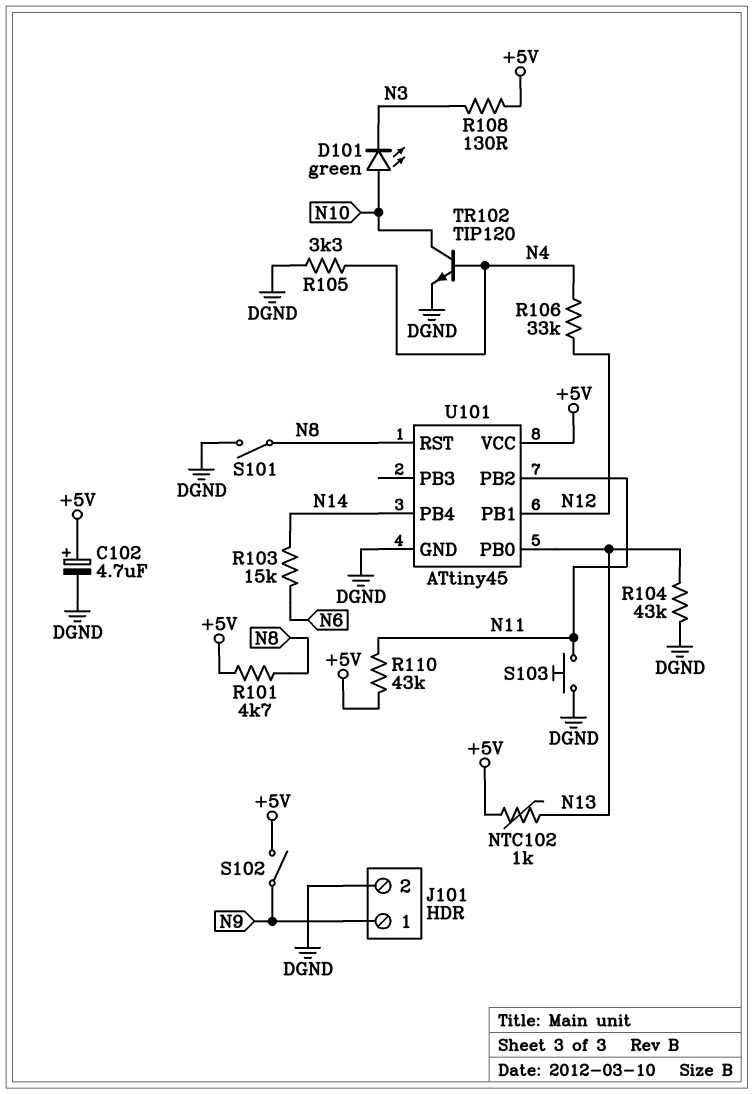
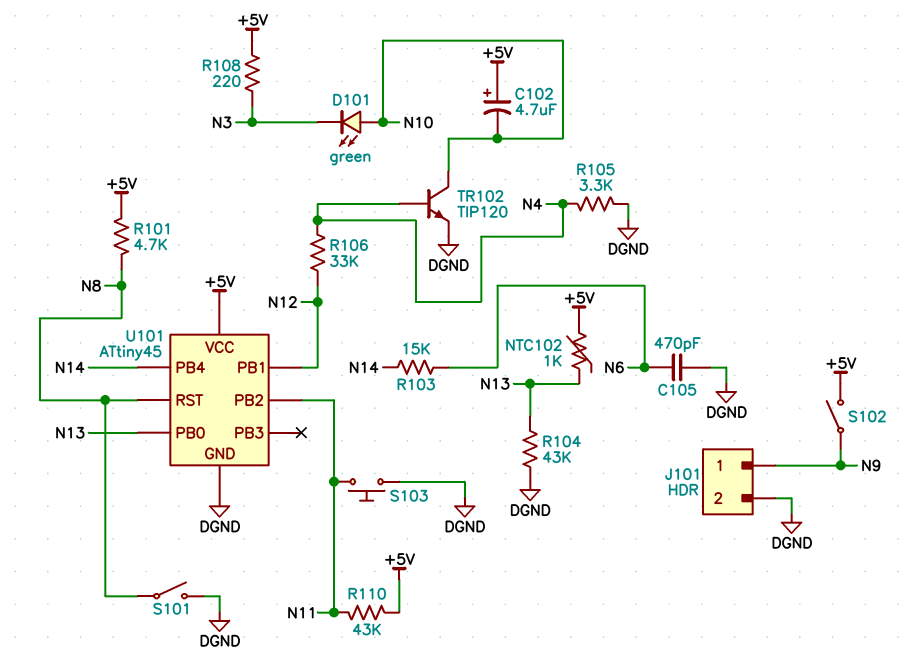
C102: 4.7uF (plus +5V, minus DGND) -> 4.7uF (plus +5V, minus N10)
C105: none -> 470pF (DGND, N6)
R108: 130 (+5V, N3) -> 220 (+5V, N3)

